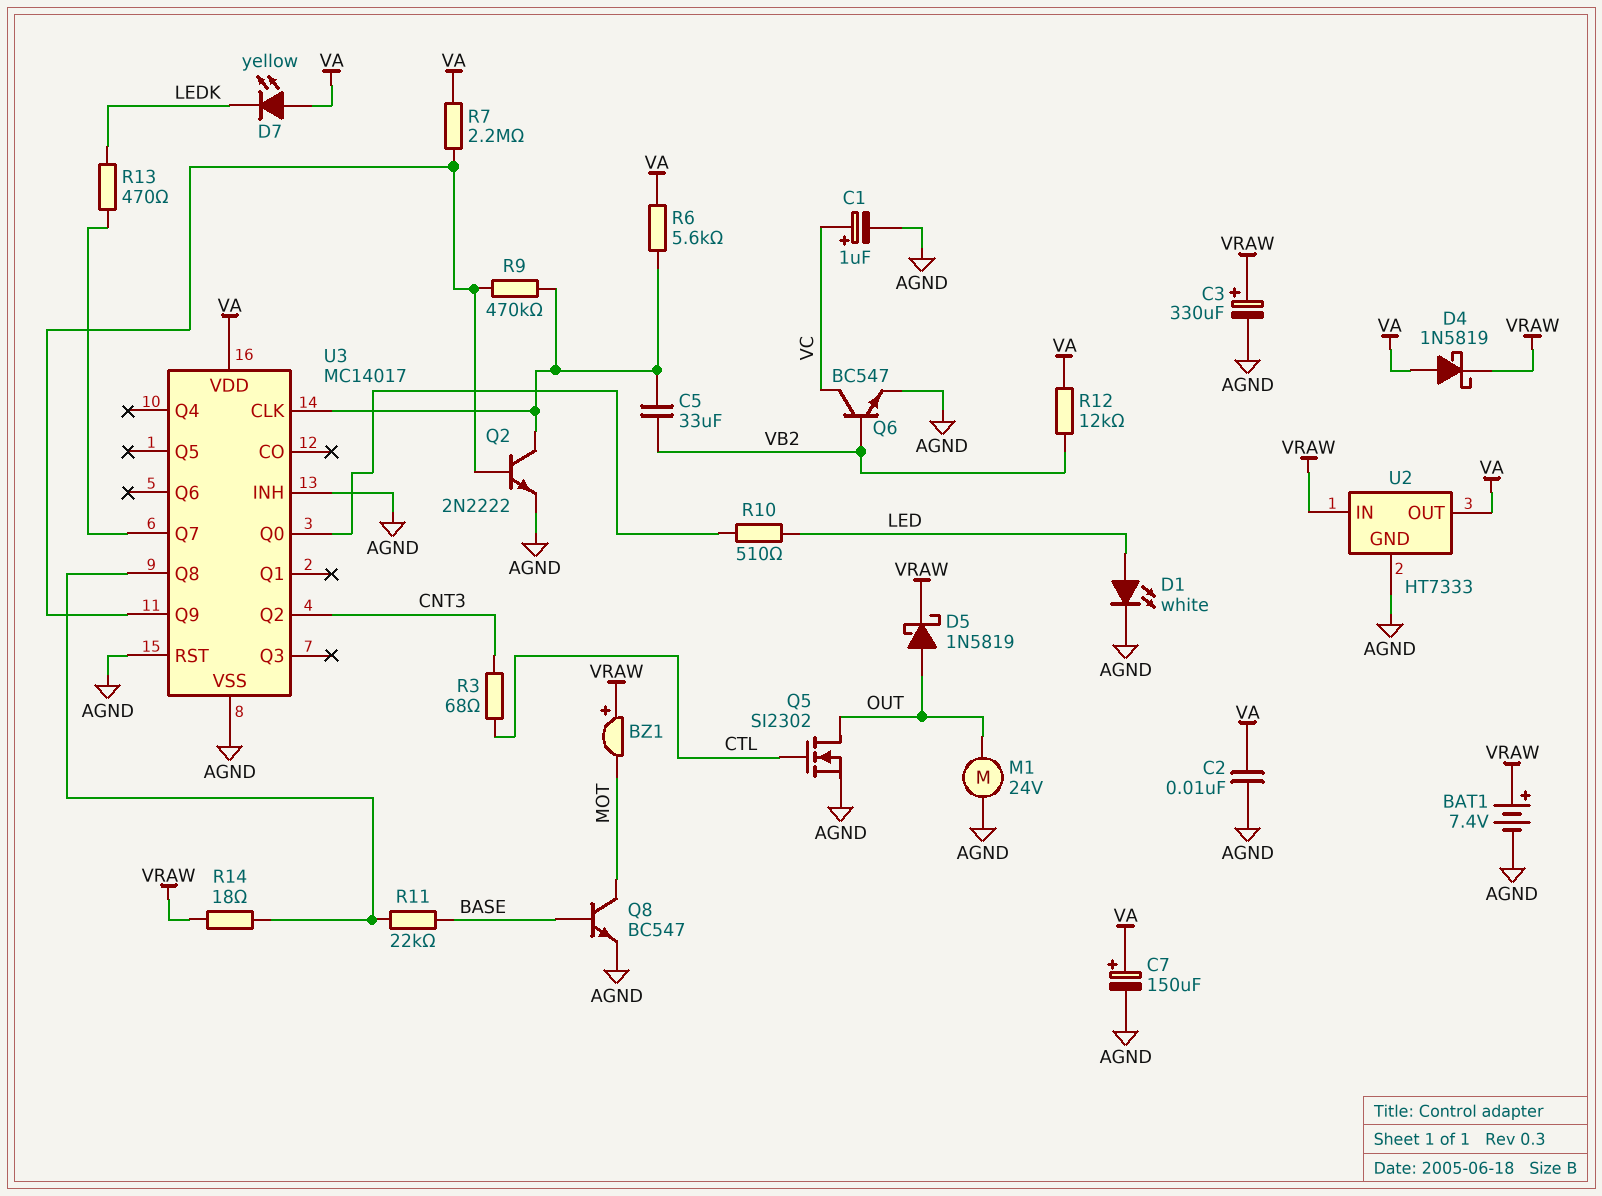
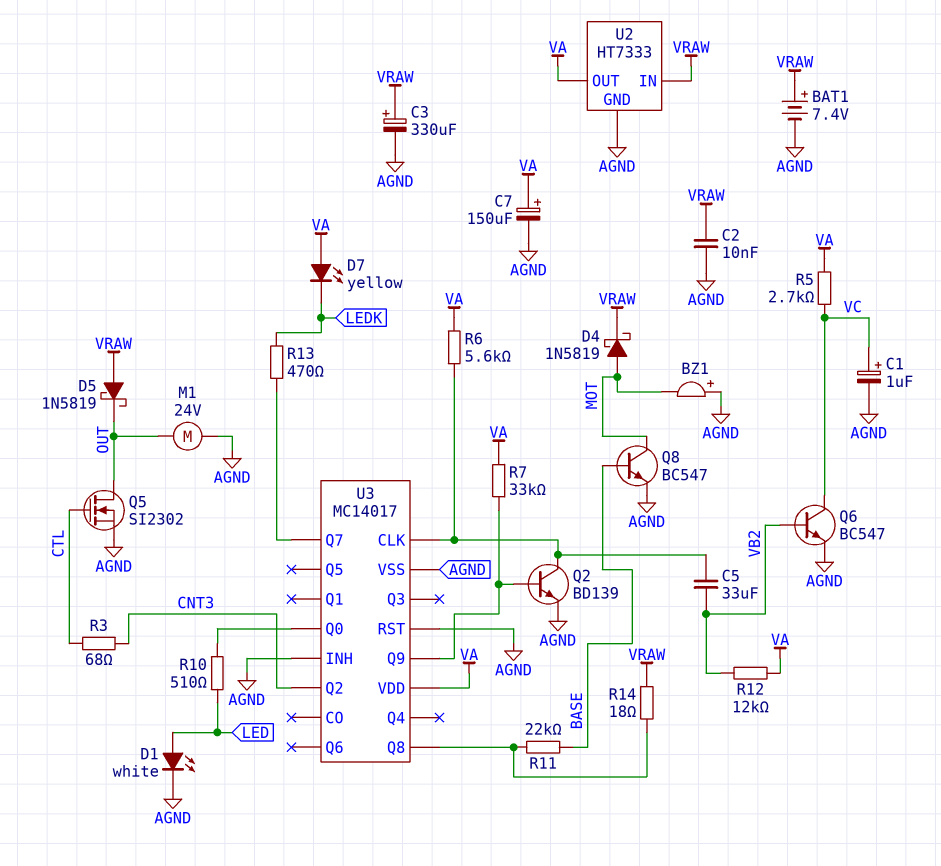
BZ1: buzzer (plus VRAW, minus MOT) -> buzzer (plus AGND, minus MOT)
C2: 10nF (AGND, VA) -> 10nF (AGND, VRAW)
D4: schottky 1N5819 (A VA, K VRAW) -> schottky 1N5819 (A MOT, K VRAW)
D5: schottky 1N5819 (A OUT, K VRAW) -> schottky 1N5819 (A VRAW, K OUT)
Q2: NPN 2N2222 (B U3/Q9, C U3/CLK, E AGND) -> NPN BD139 (B U3/Q9, C U3/CLK, E AGND)
R5: none -> 2.7k (VA, VC)
R7: 2.2M (U3/Q9, VA) -> 33k (U3/Q9, VA)
R9: 470k (U3/CLK, U3/Q9) -> none

